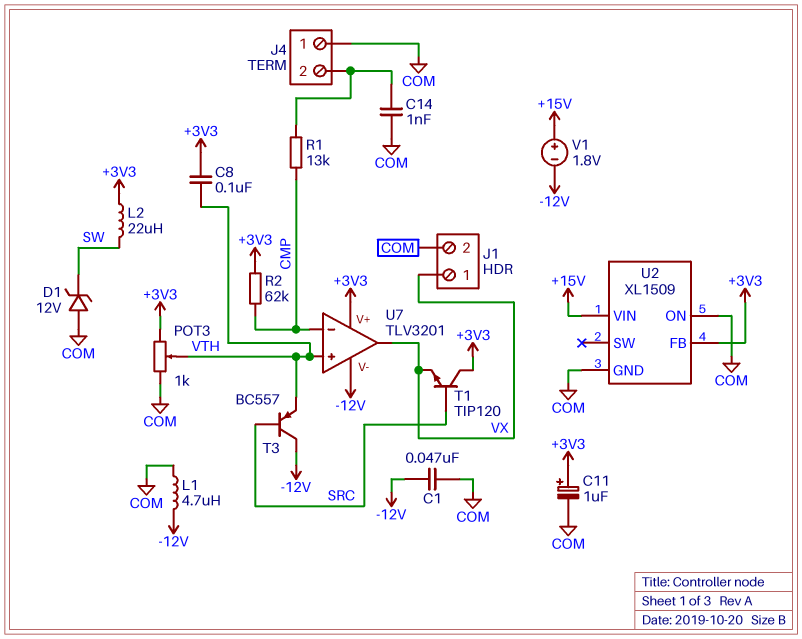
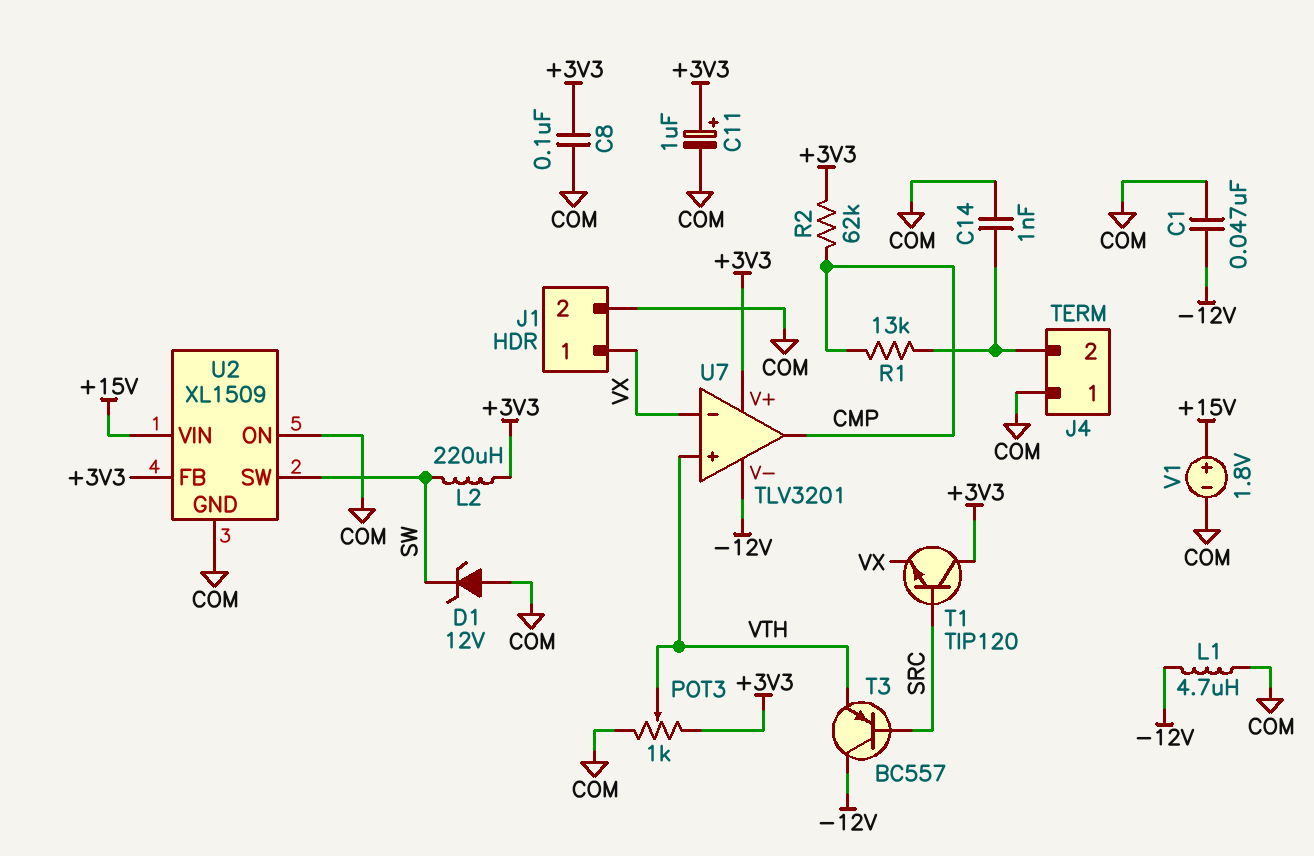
C8: 100nF (+3V3, VTH) -> 100nF (+3V3, COM)
L2: 22uH (+3V3, SW) -> 220uH (+3V3, SW)
U2 pin SW: none -> SW
U7 pin in-: CMP -> VX
U7 pin out: VX -> CMP
V1: 1.8V (plus +15V, minus -12V) -> 1.8V (plus +15V, minus COM)

